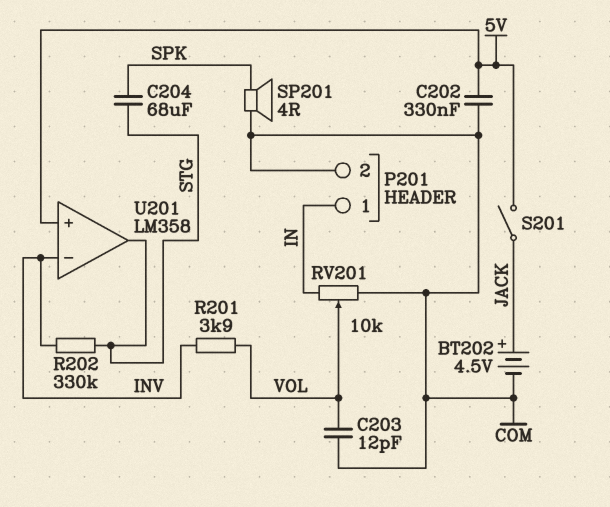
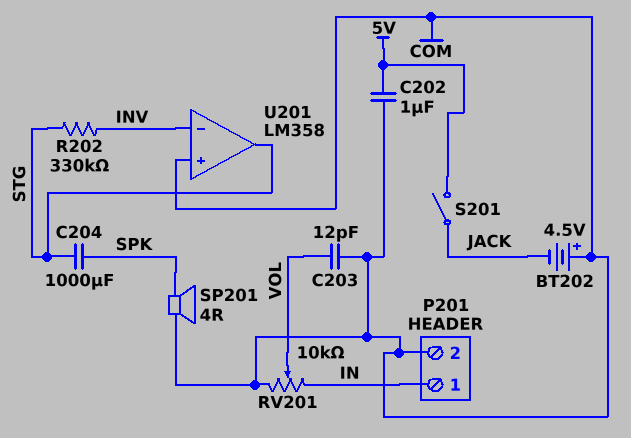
BT202: 4.5V (plus JACK, minus COM) -> 4.5V (plus COM, minus JACK)
C202: 330nF (5V, COM) -> 1uF (5V, COM)
C204: 68uF (SPK, STG) -> 1000uF (SPK, STG)
R201: 3.9k (INV, VOL) -> none
U201 pin in+: 5V -> COM

